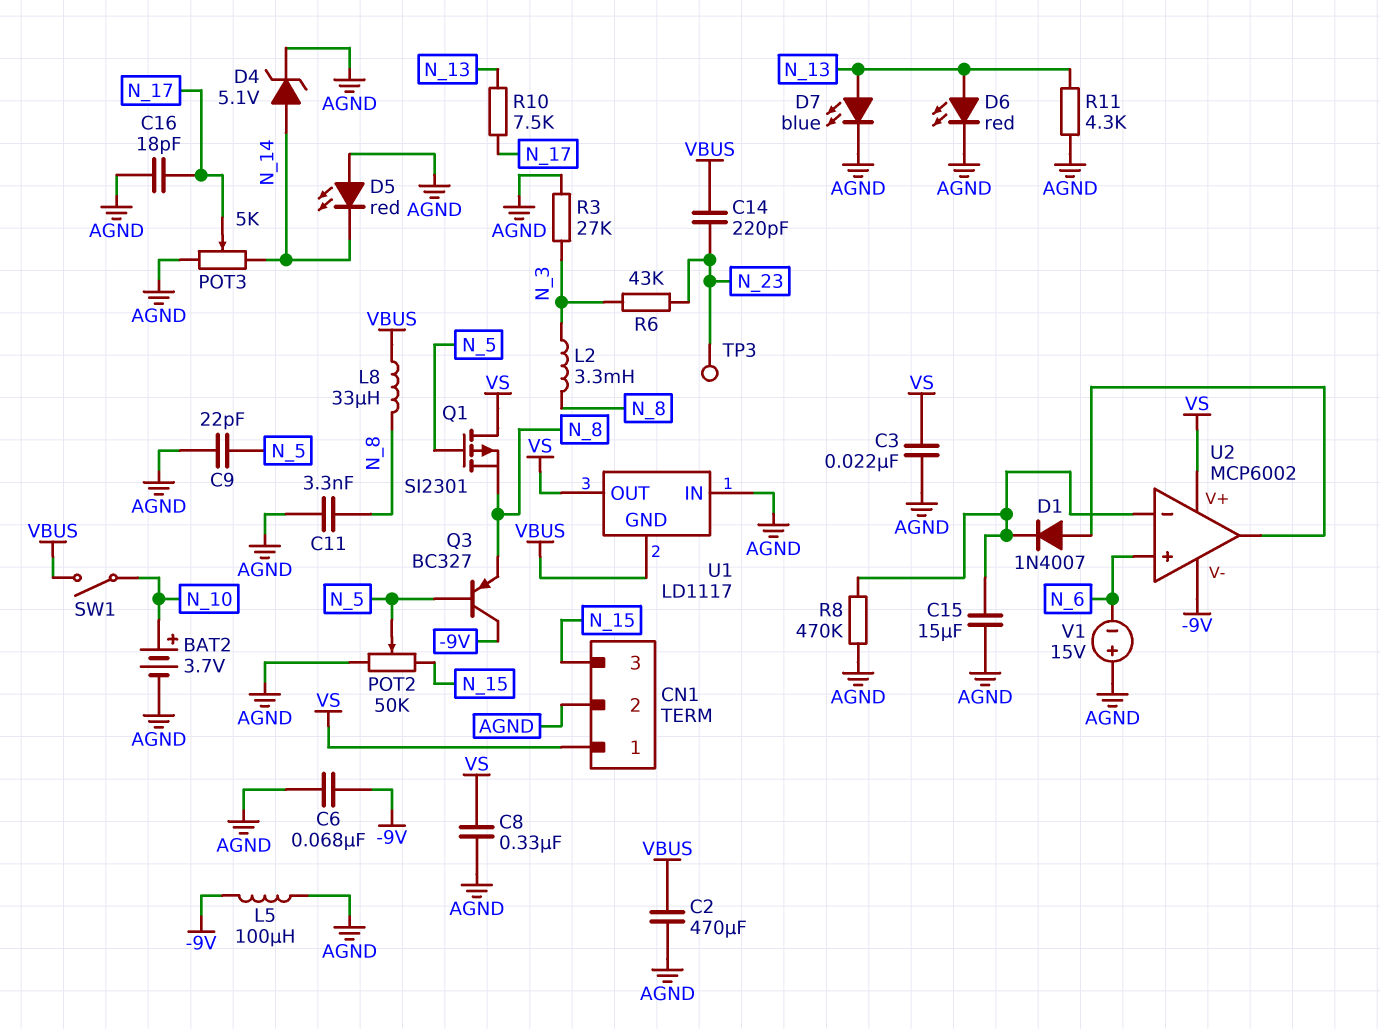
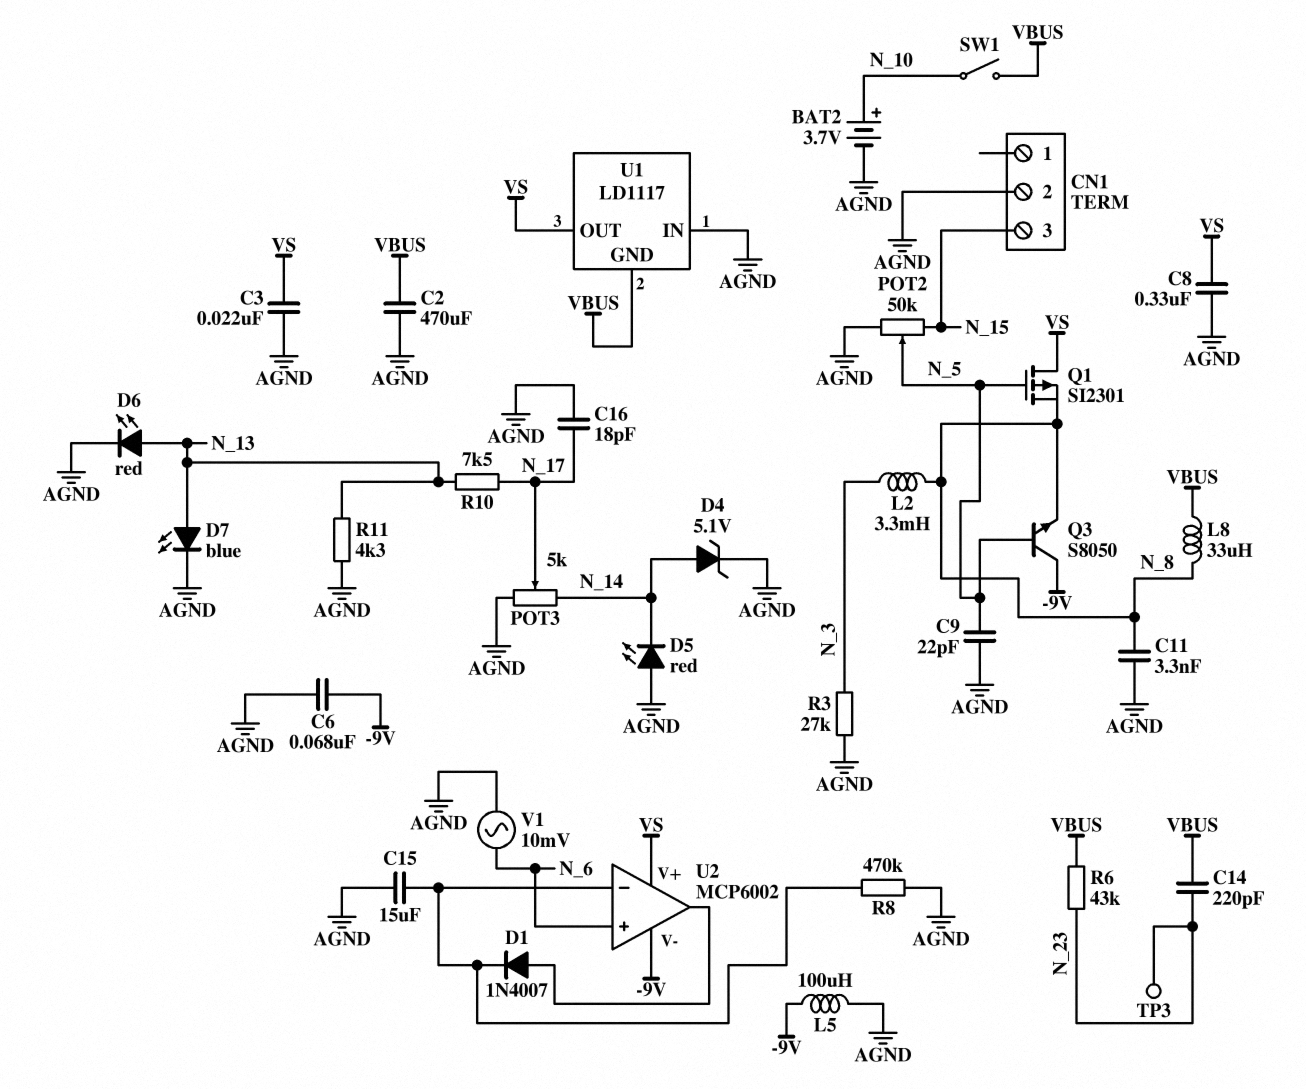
CN1 pin 1: VS -> none
Q3: PNP BC327 (B N_5, C -9V, E N_8) -> NPN S8050 (B N_5, C -9V, E N_8)
R6: 43k (N_3, N_23) -> 43k (N_23, VBUS)
V1: 15V (plus AGND, minus N_6) -> AC 10mV (AGND, N_6)

